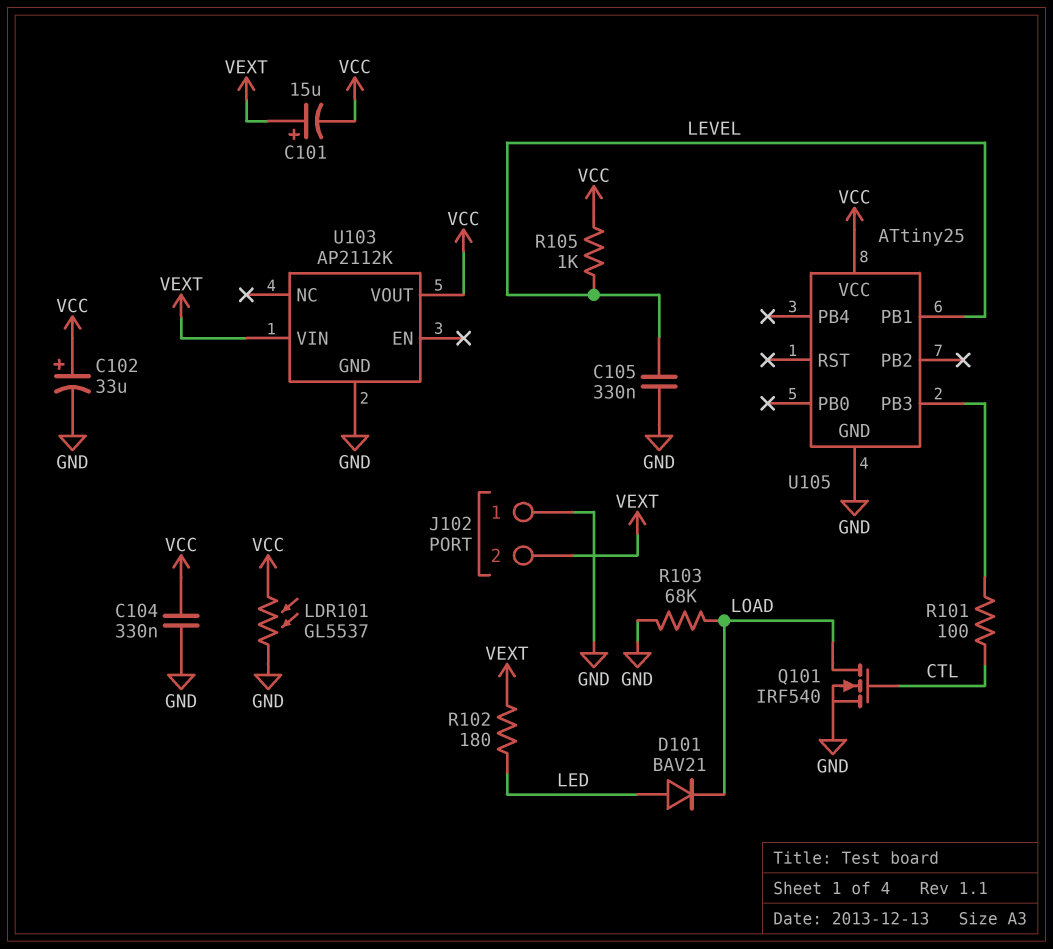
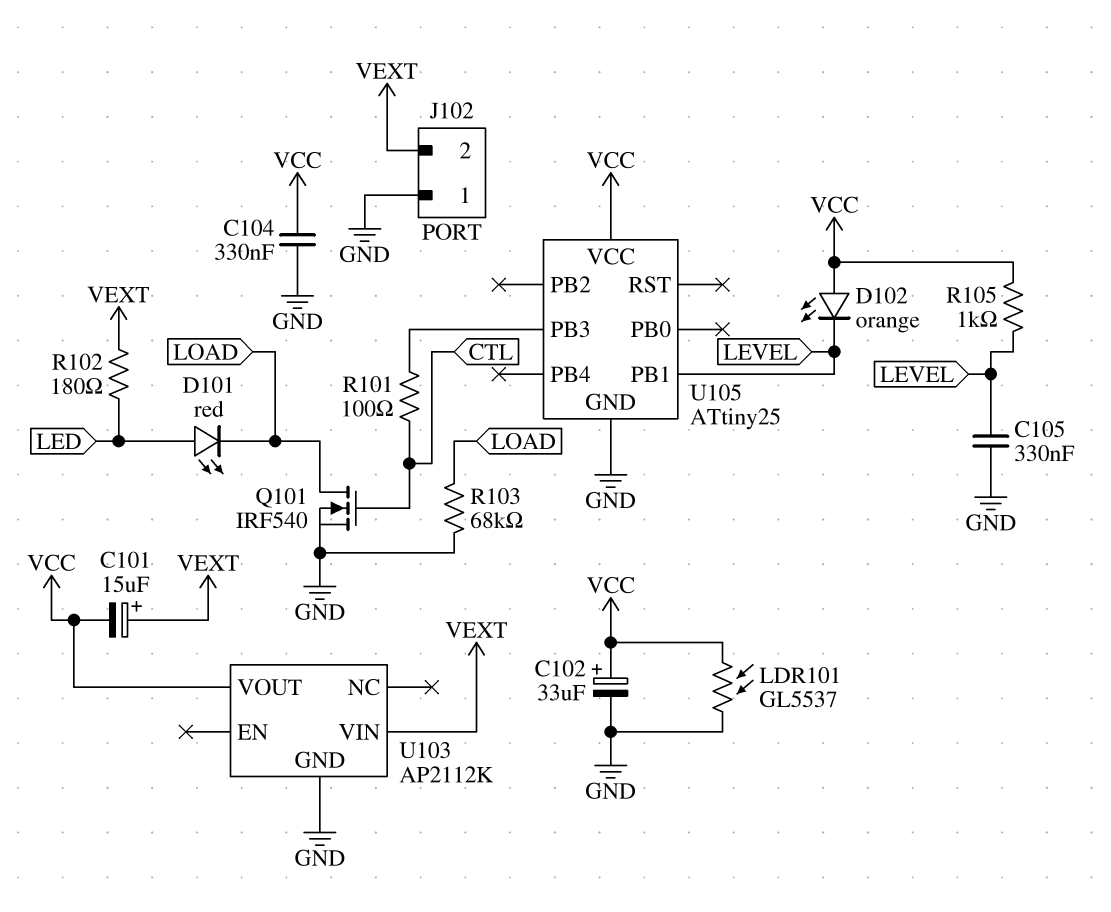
D101: diode BAV21 (A LED, K LOAD) -> LED red (A LED, K LOAD)
D102: none -> LED orange (A VCC, K LEVEL)

